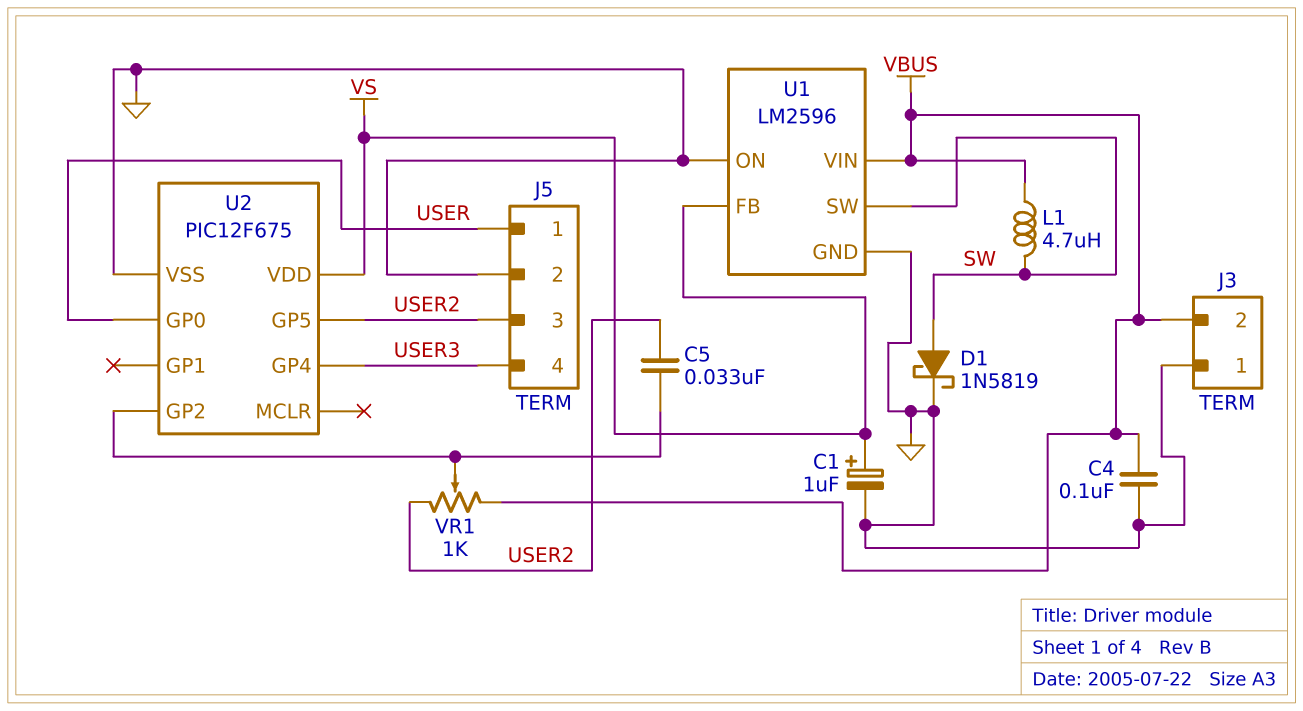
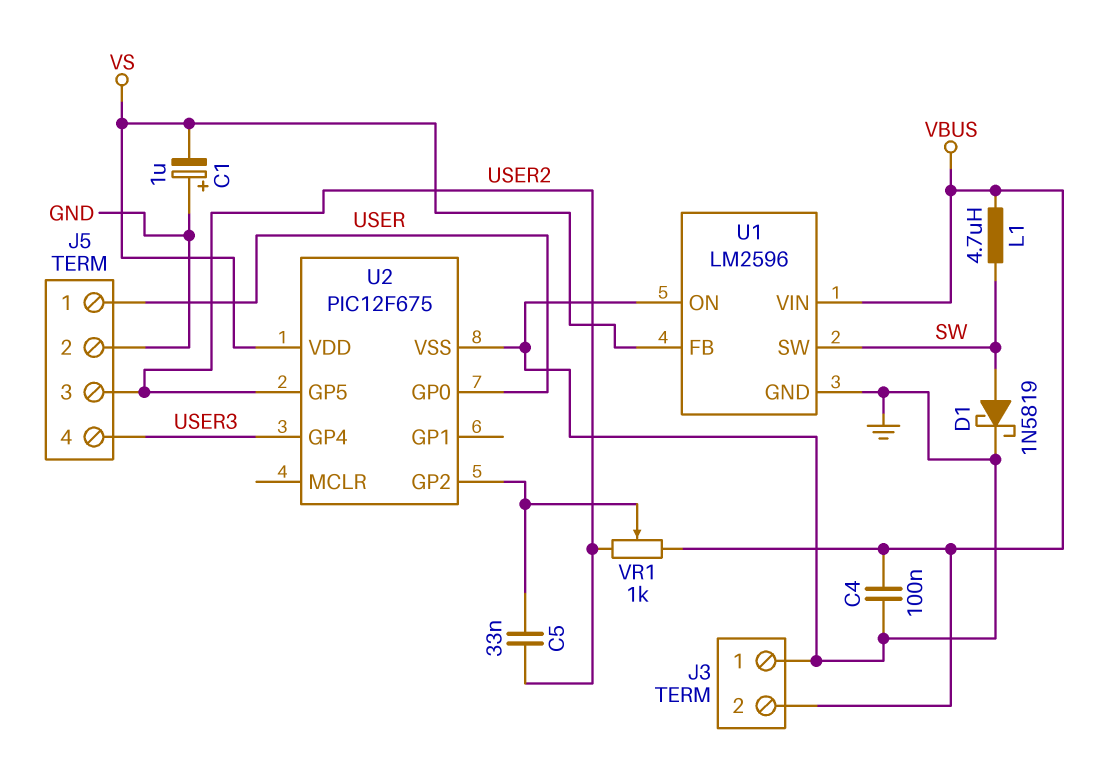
C1: 1uF (plus VS, minus GND) -> 1uF (plus GND, minus VS)

